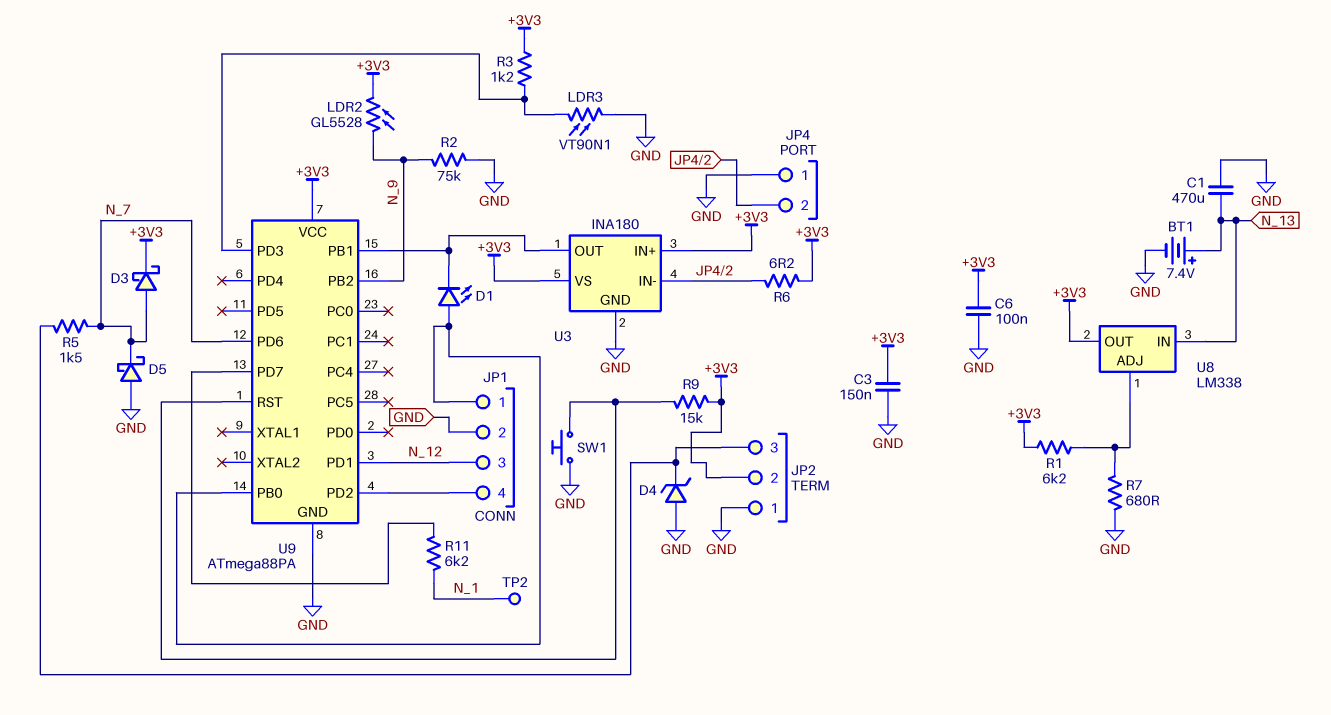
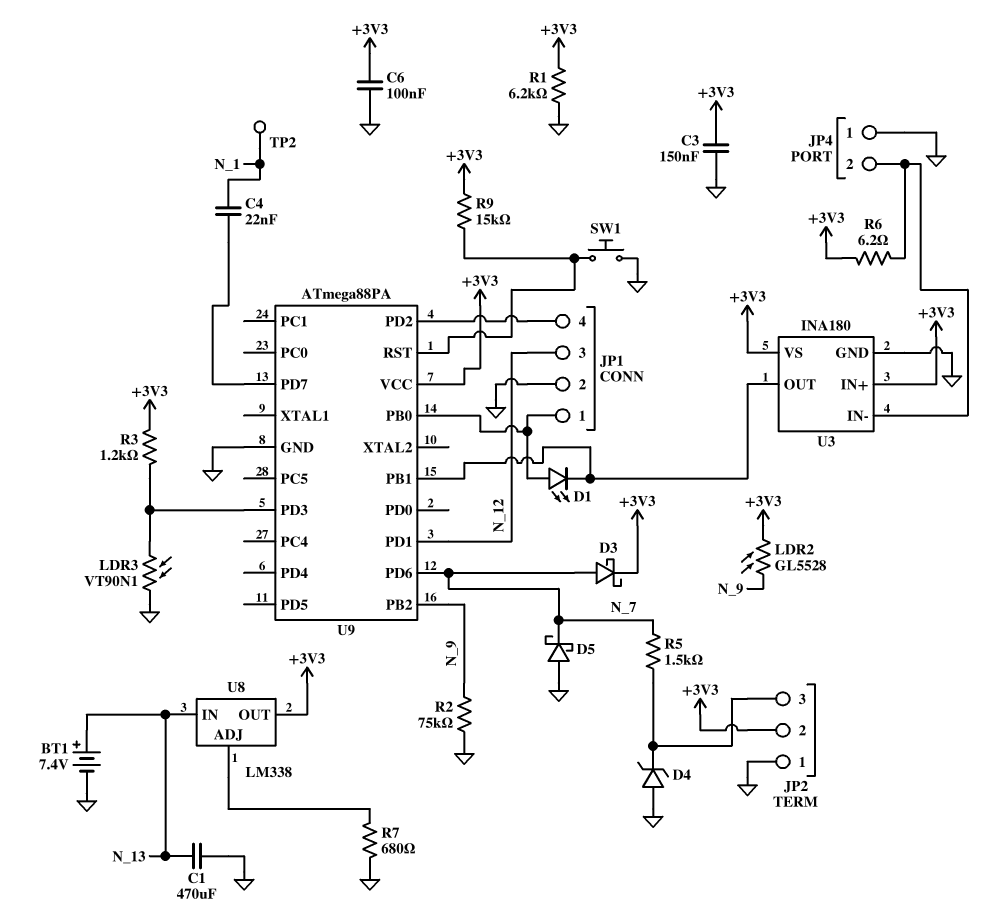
C4: none -> 22nF (N_1, U9/PD7)
R1: 6.2k (+3V3, U8/ADJ) -> 6.2k (+3V3, GND)
R11: 6.2k (N_1, U9/PD7) -> none

